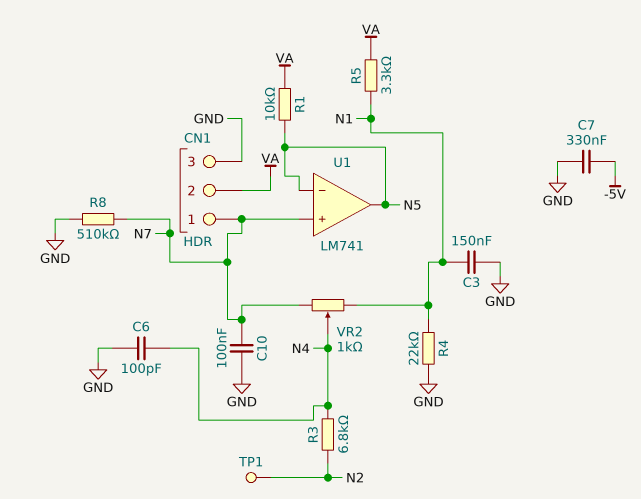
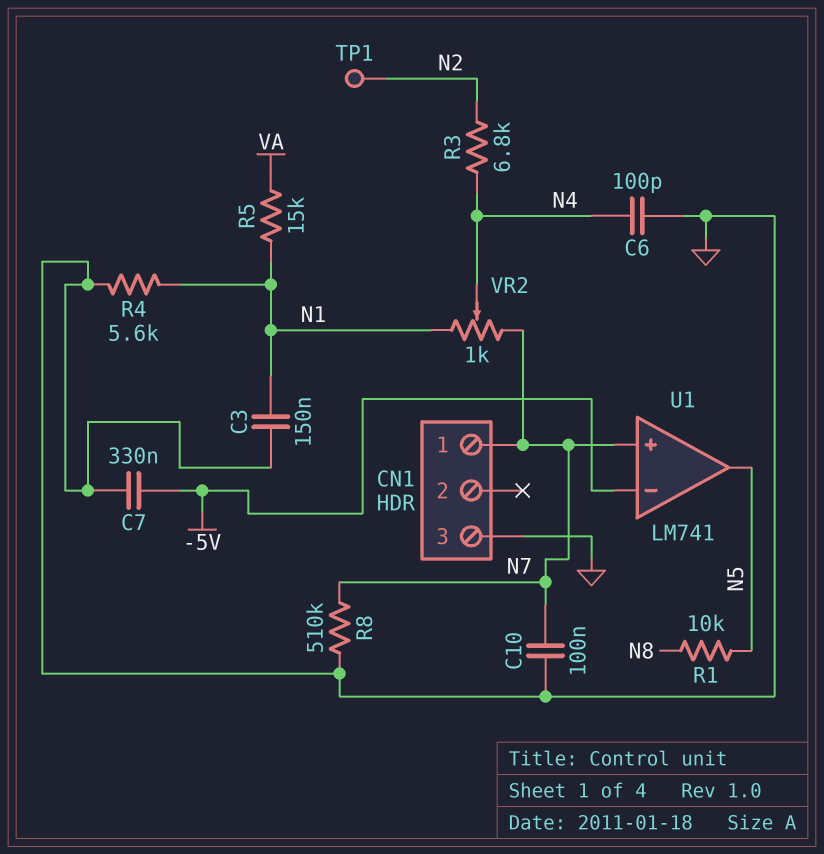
CN1 pin 2: VA -> none
R1: 10k (N5, VA) -> 10k (N5, N8)
R4: 22k (GND, N1) -> 5.6k (GND, N1)
R5: 3.3k (N1, VA) -> 15k (N1, VA)
U1 pin in-: N5 -> -5V

